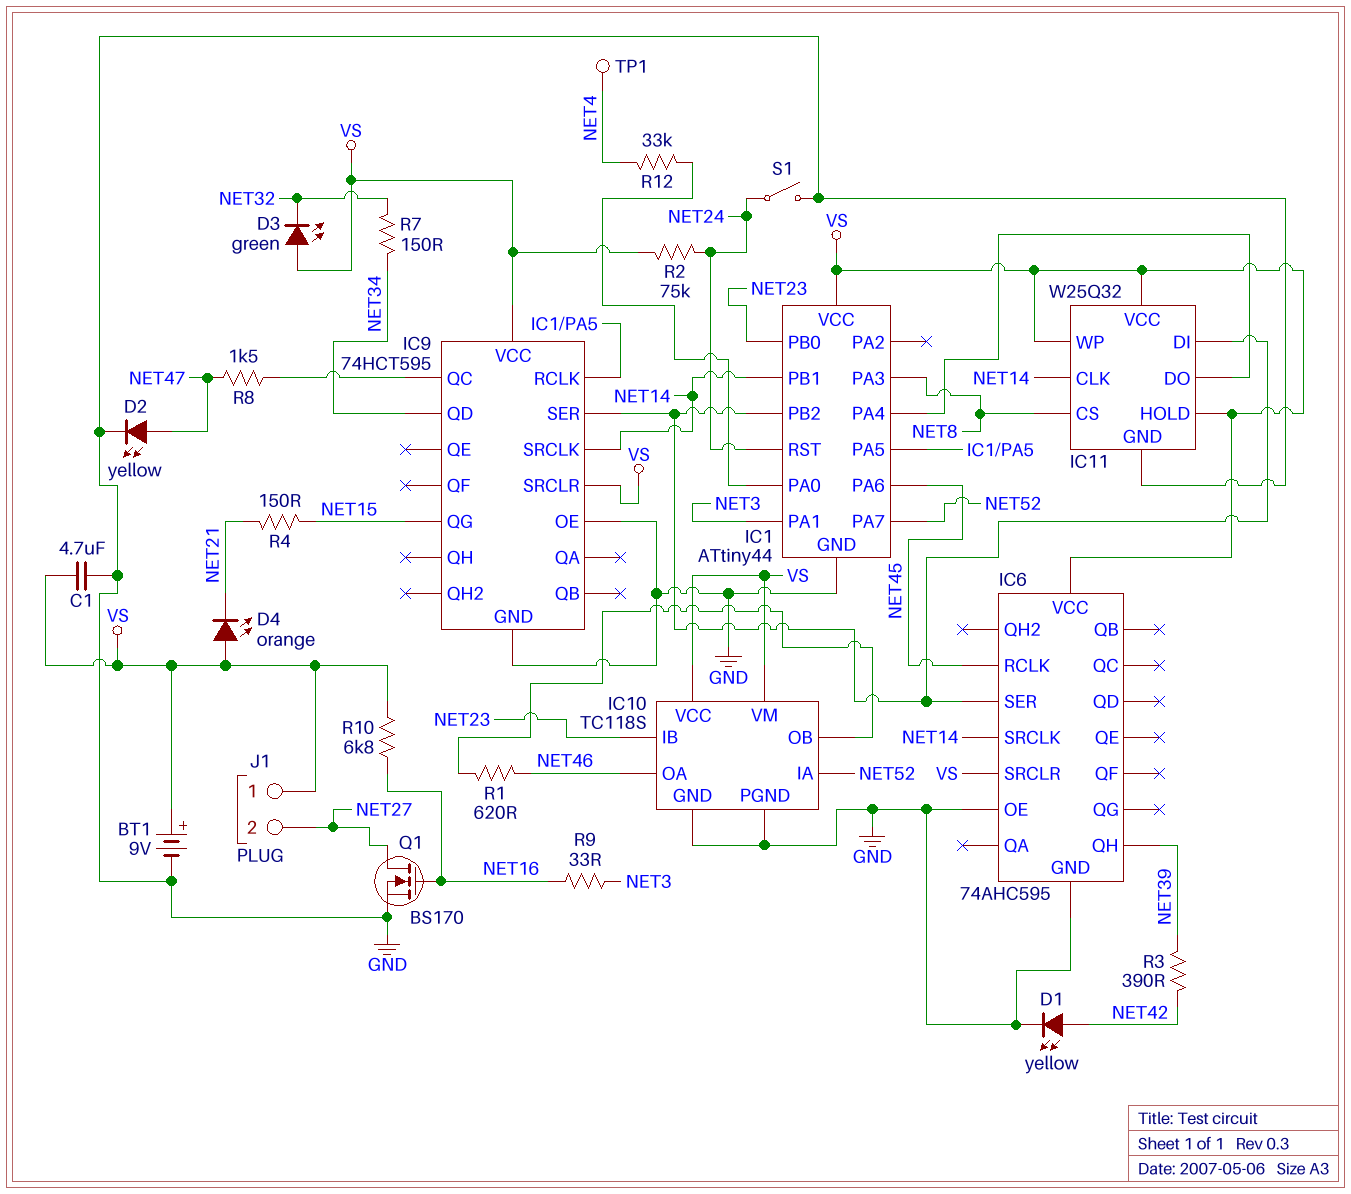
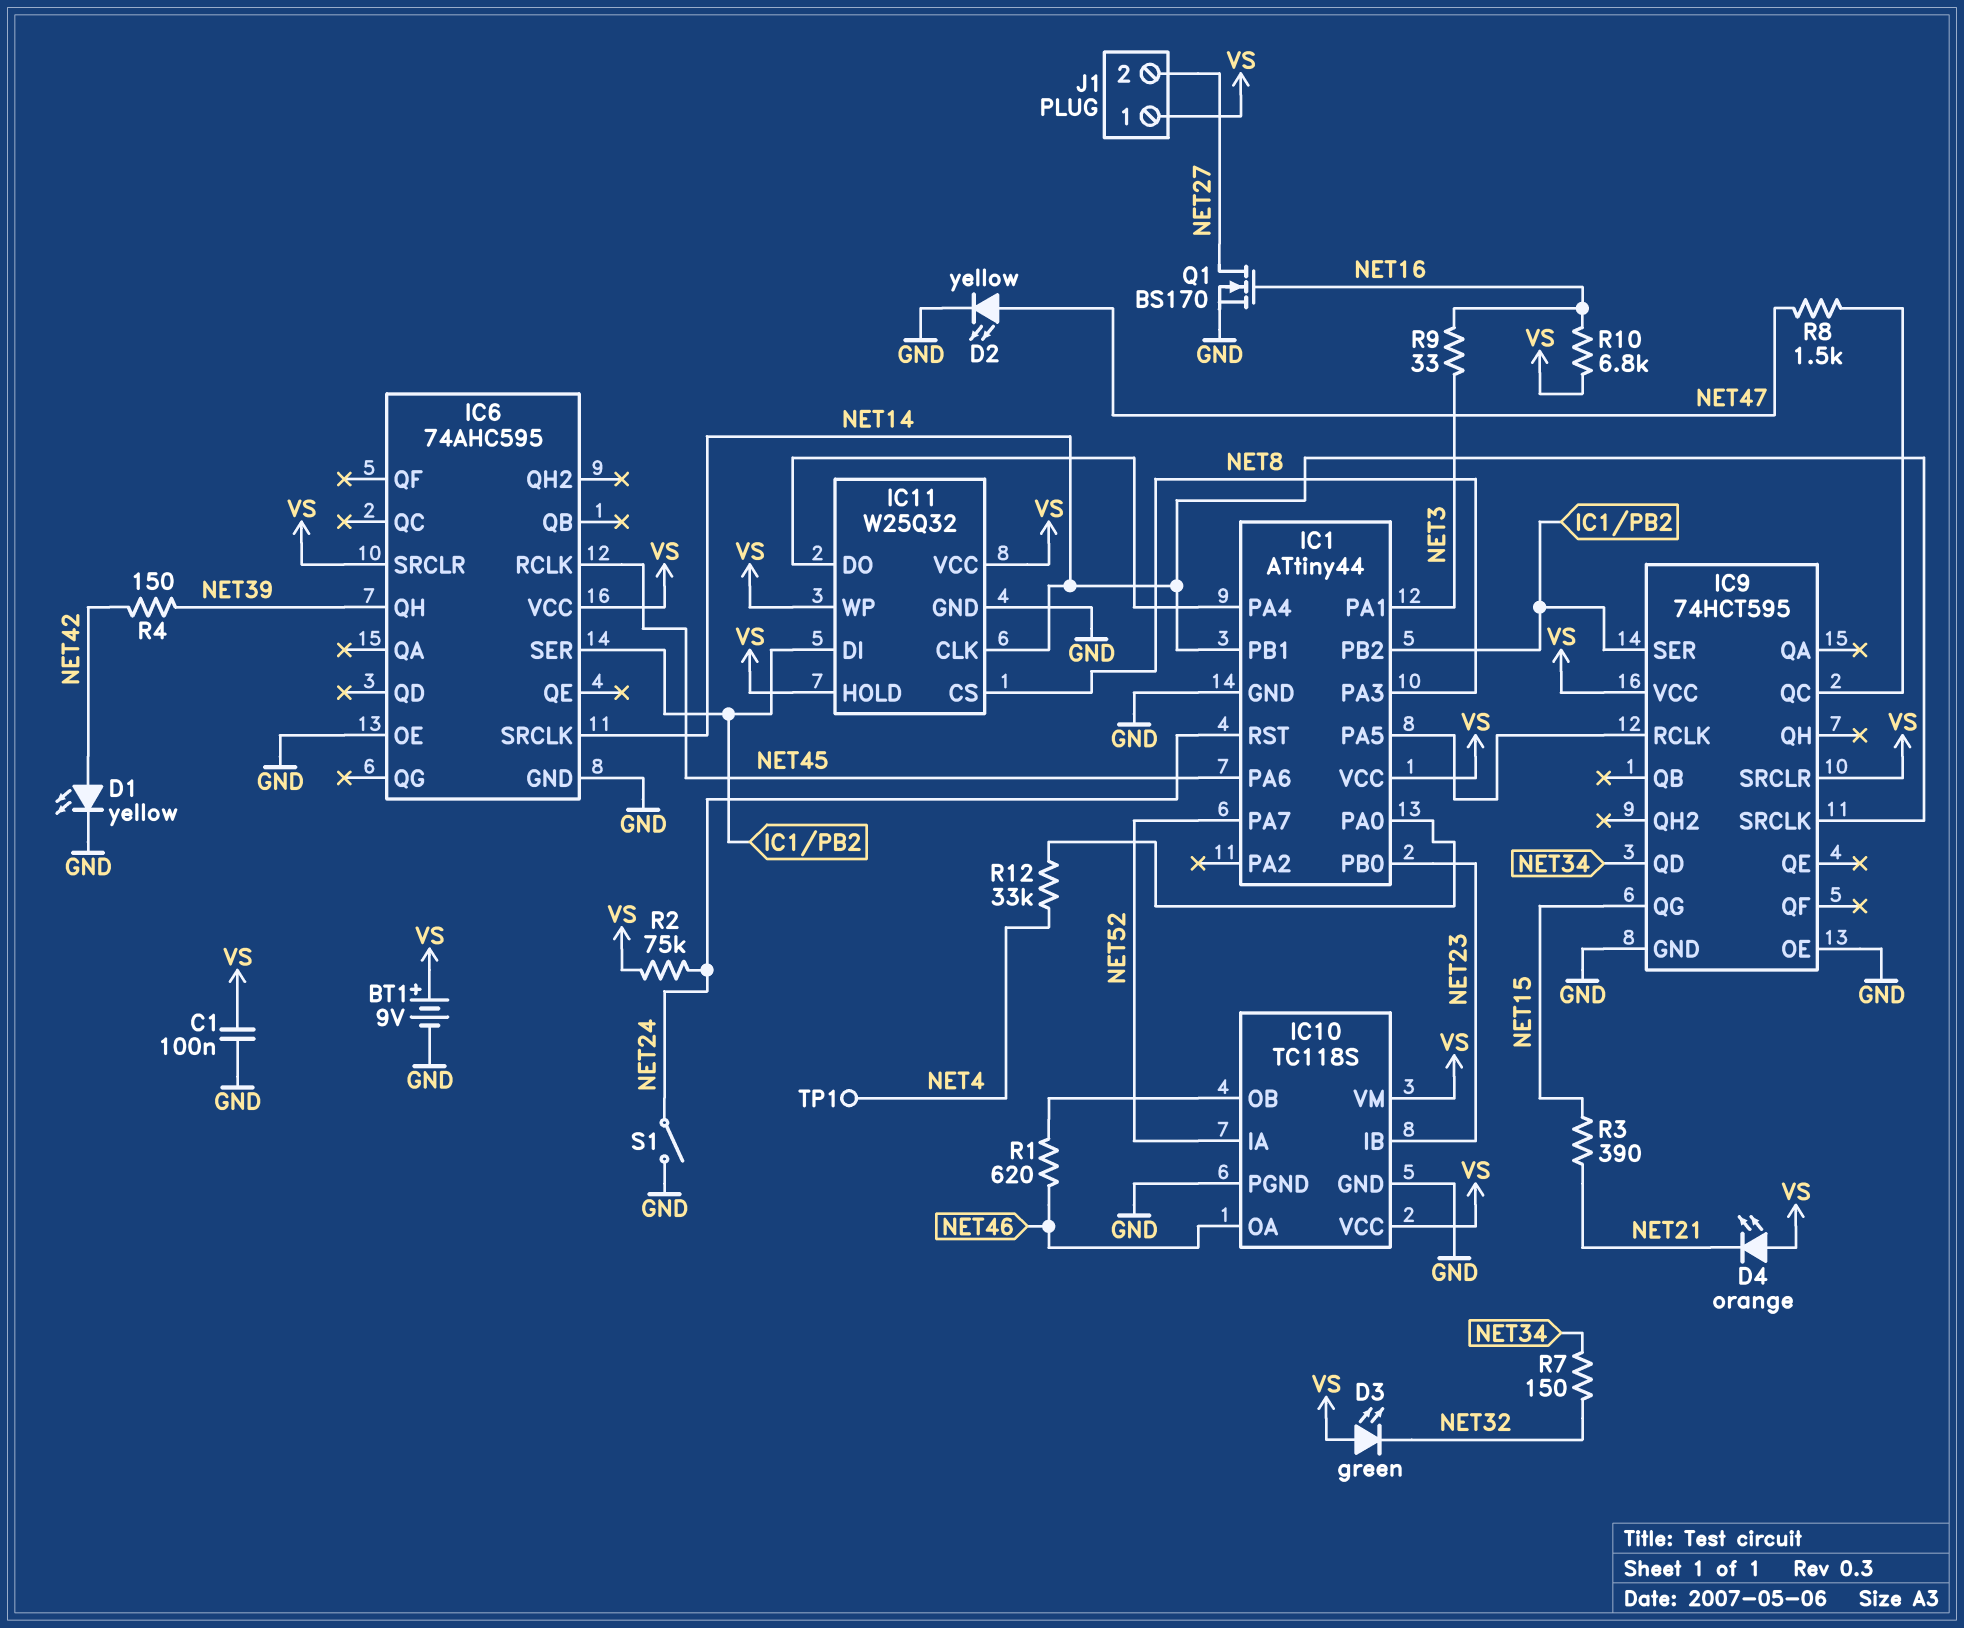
C1: 4.7uF (GND, VS) -> 100nF (GND, VS)
R3: 390 (NET39, NET42) -> 390 (NET15, NET21)
R4: 150 (NET15, NET21) -> 150 (NET39, NET42)

